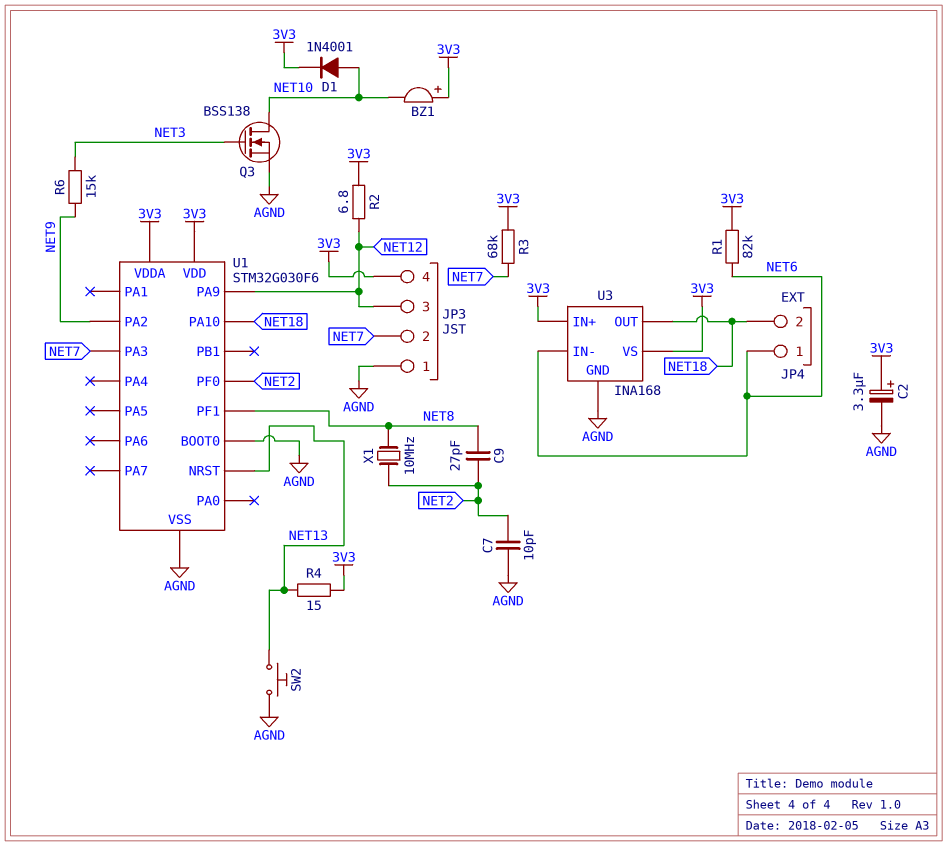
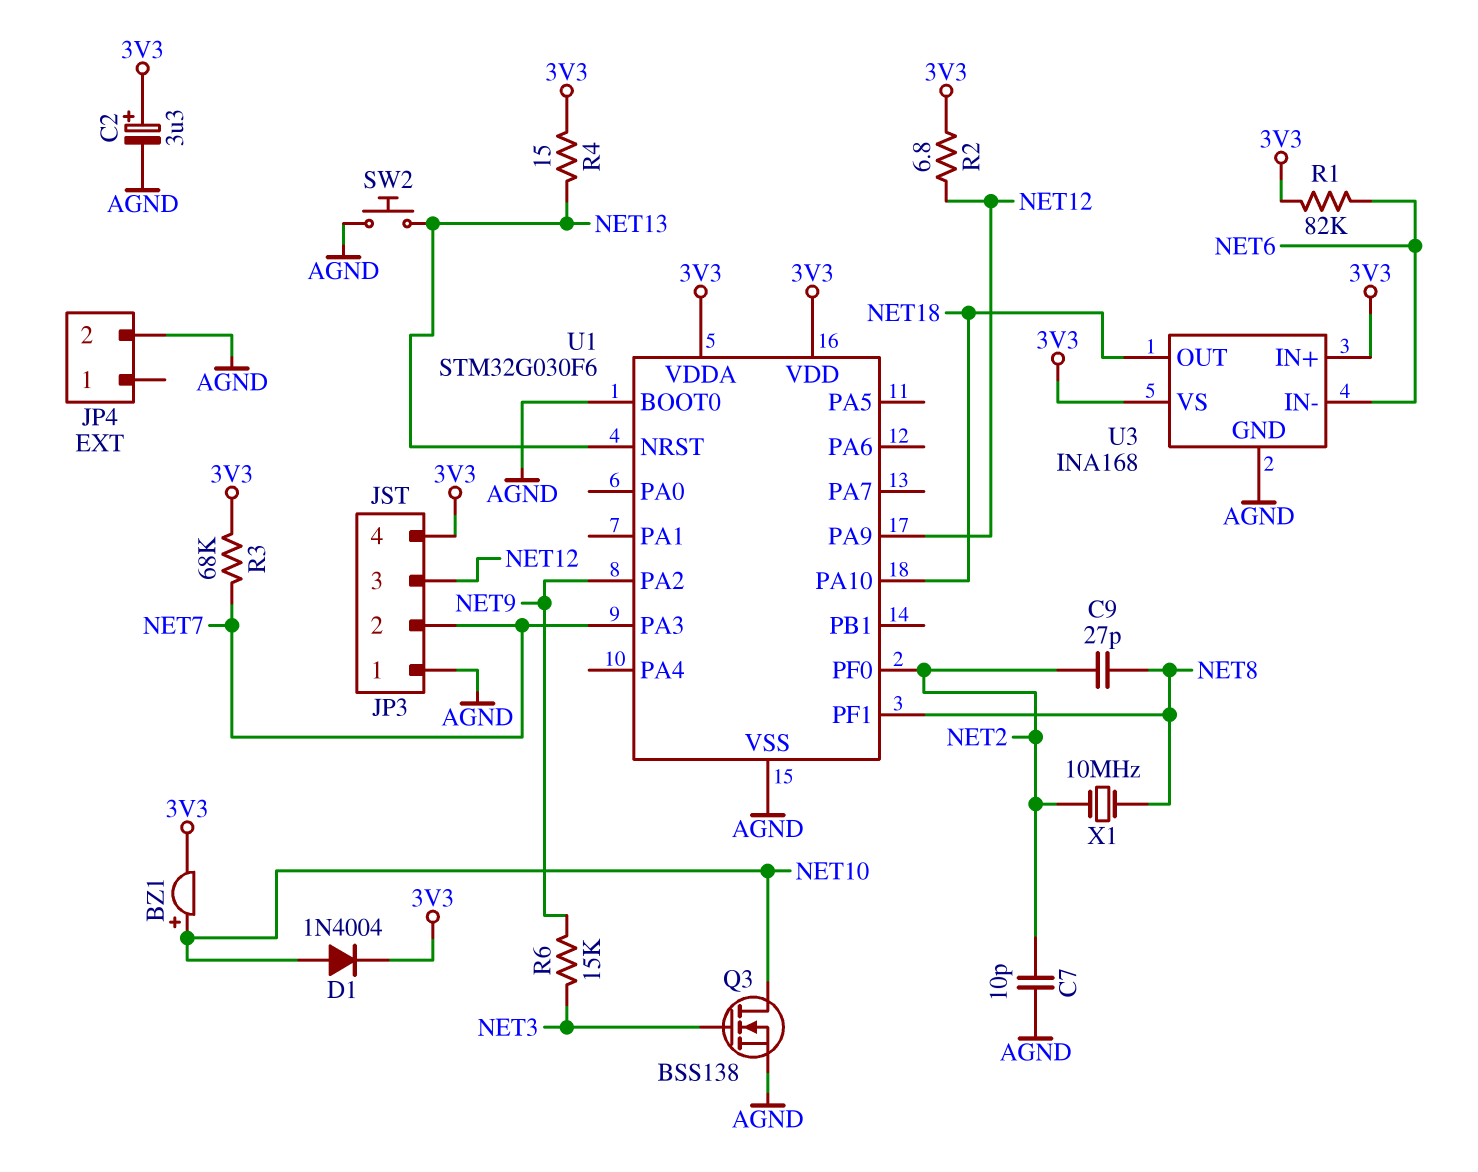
BZ1: buzzer (plus 3V3, minus NET10) -> buzzer (plus NET10, minus 3V3)
D1: diode 1N4001 (A NET10, K 3V3) -> diode 1N4004 (A NET10, K 3V3)
JP4 pin 1: NET6 -> none
JP4 pin 2: NET18 -> AGND

